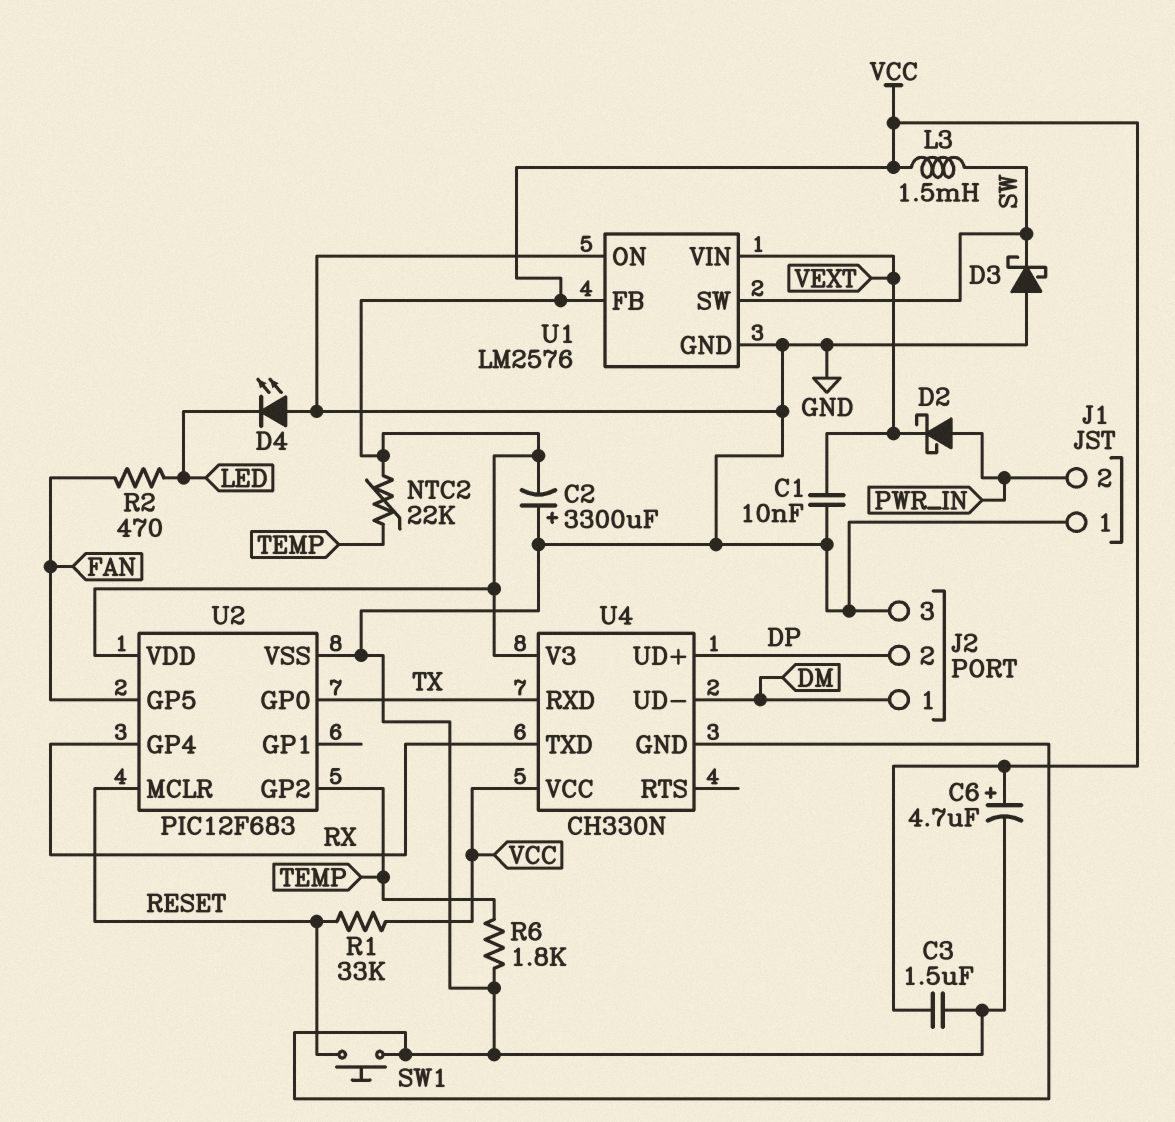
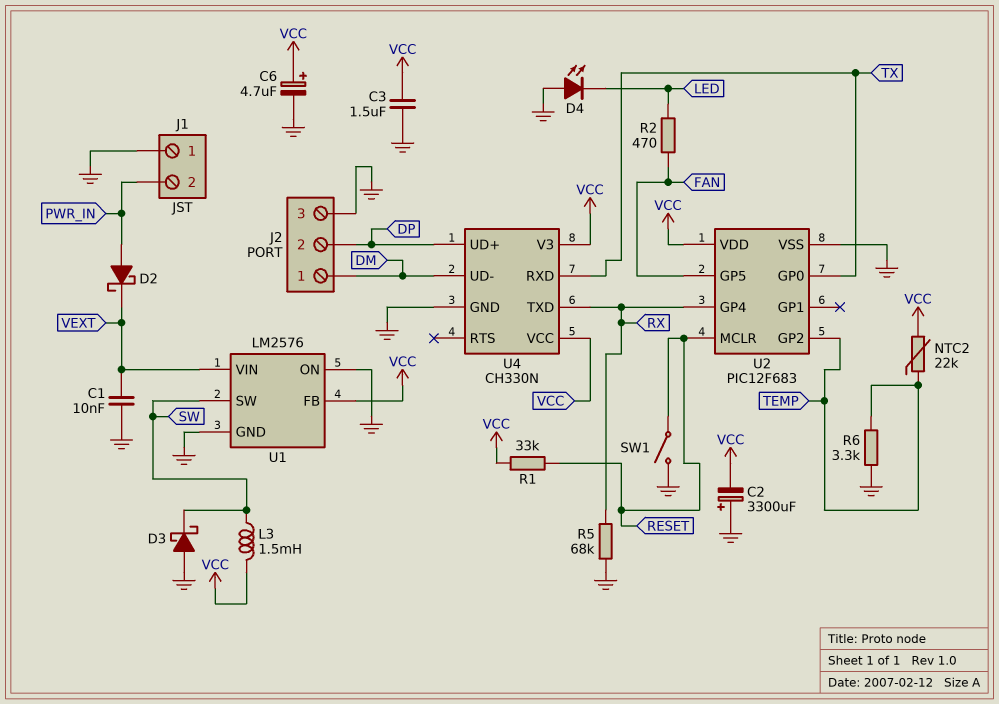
R5: none -> 68k (GND, RX)
R6: 1.8k (GND, TEMP) -> 3.3k (GND, TEMP)
SW1: button (GND, RESET) -> switch (GND, RESET)

